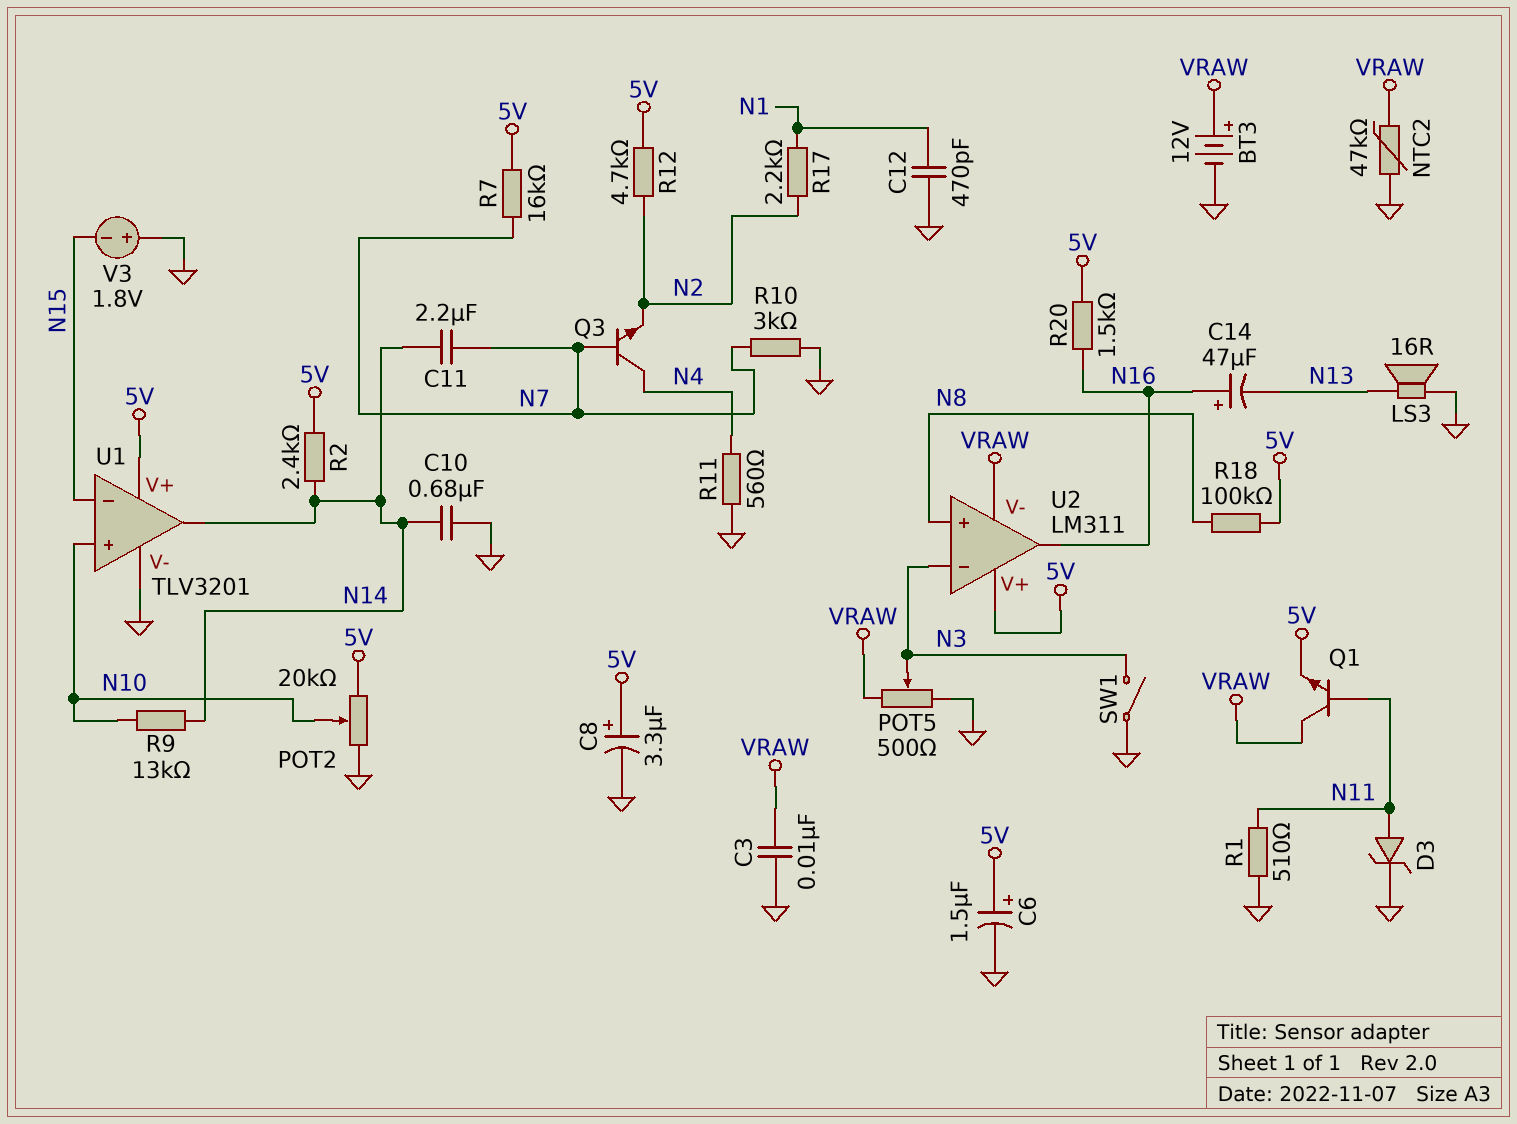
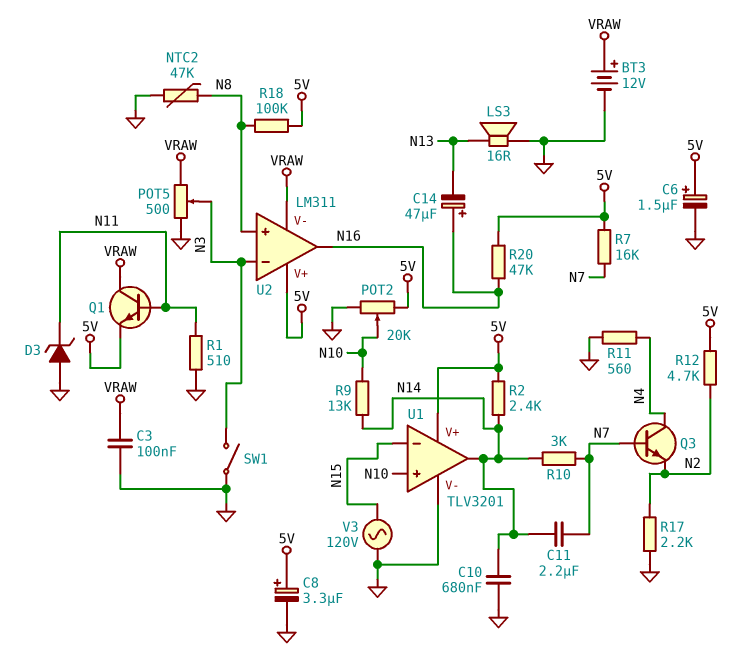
C3: 10nF (GND, VRAW) -> 100nF (GND, VRAW)
C12: 470pF (GND, N1) -> none
D3: zener (A N11, K GND) -> zener (A GND, K N11)
NTC2: 47k (GND, VRAW) -> 47k (GND, N8)
R10: 3k (GND, N7) -> 3k (N7, N14)
R17: 2.2k (N1, N2) -> 2.2k (GND, N2)
R20: 1.5k (5V, N16) -> 47k (5V, N16)
V3: 1.8V (plus GND, minus N15) -> AC 120V (GND, N15)

